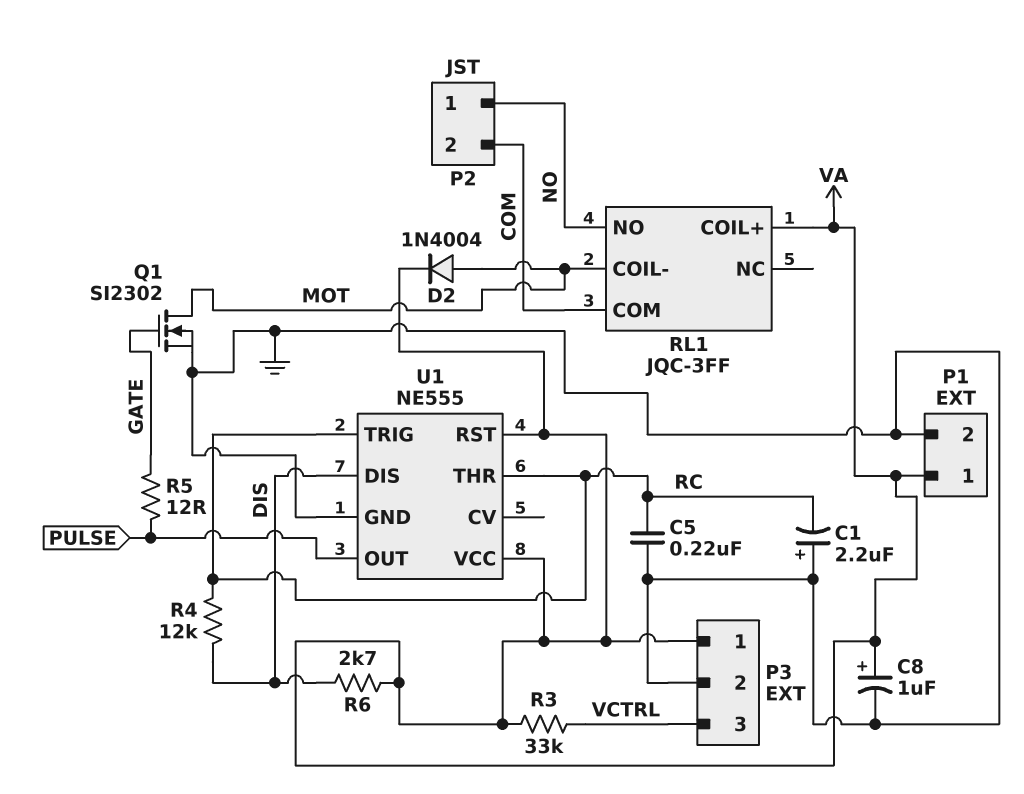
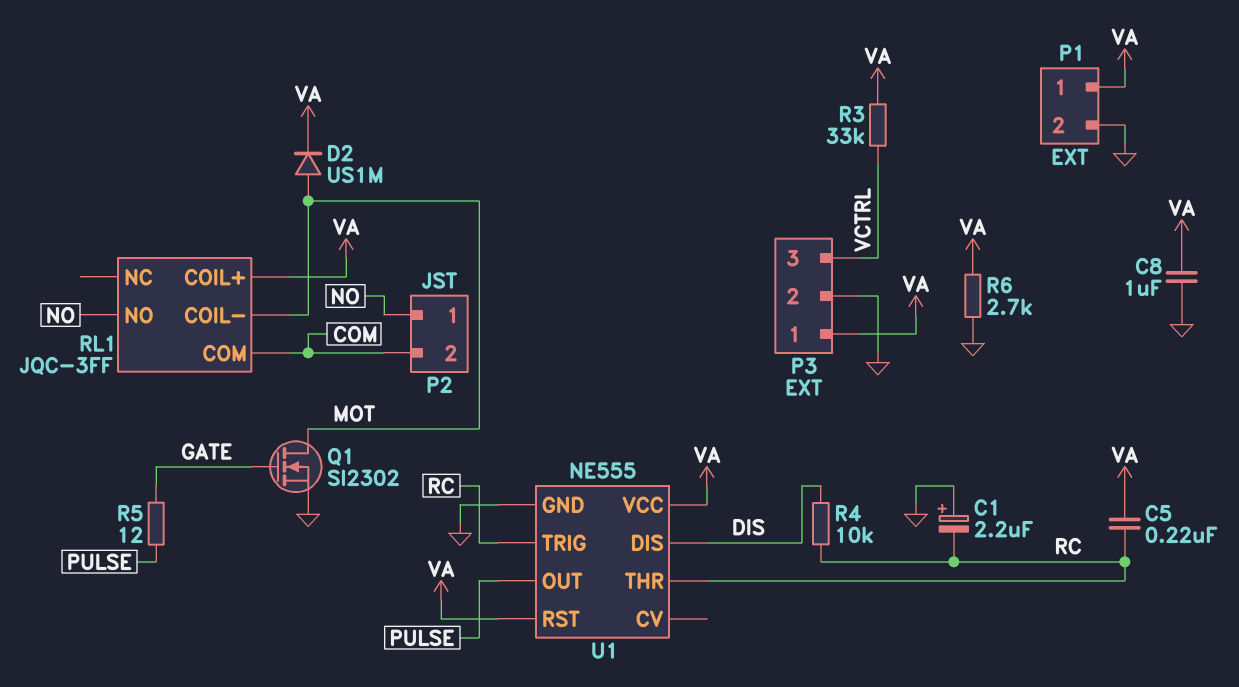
C5: 220nF (GND, RC) -> 220nF (RC, VA)
C8: 1uF (plus VA, minus GND) -> 1uF (GND, VA)
D2: diode 1N4004 (A MOT, K VA) -> diode US1M (A MOT, K VA)
R4: 12k (DIS, RC) -> 10k (DIS, RC)
R6: 2.7k (DIS, VA) -> 2.7k (GND, VA)

